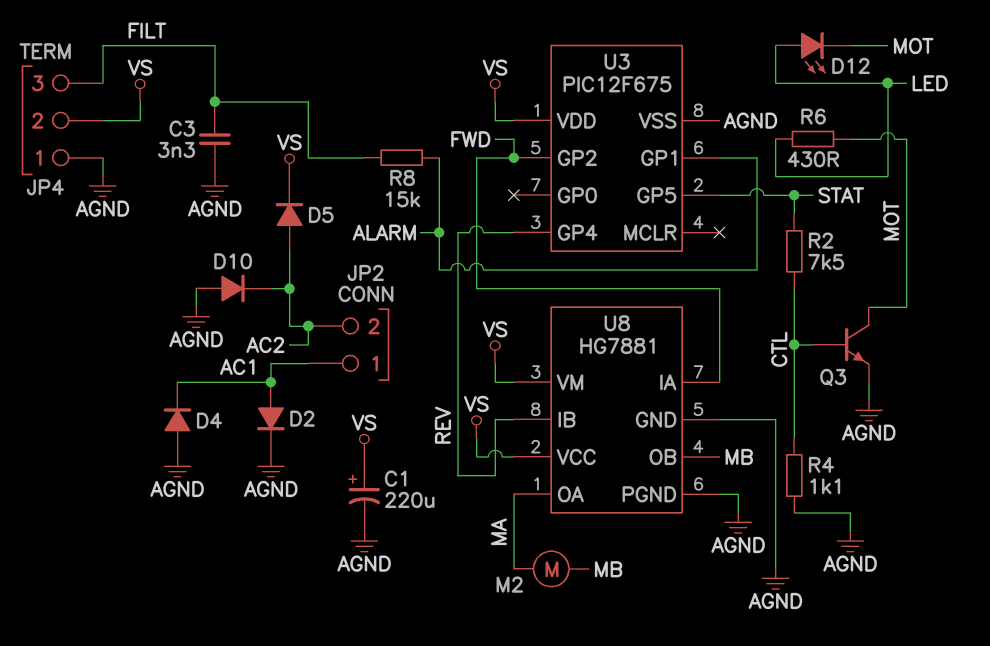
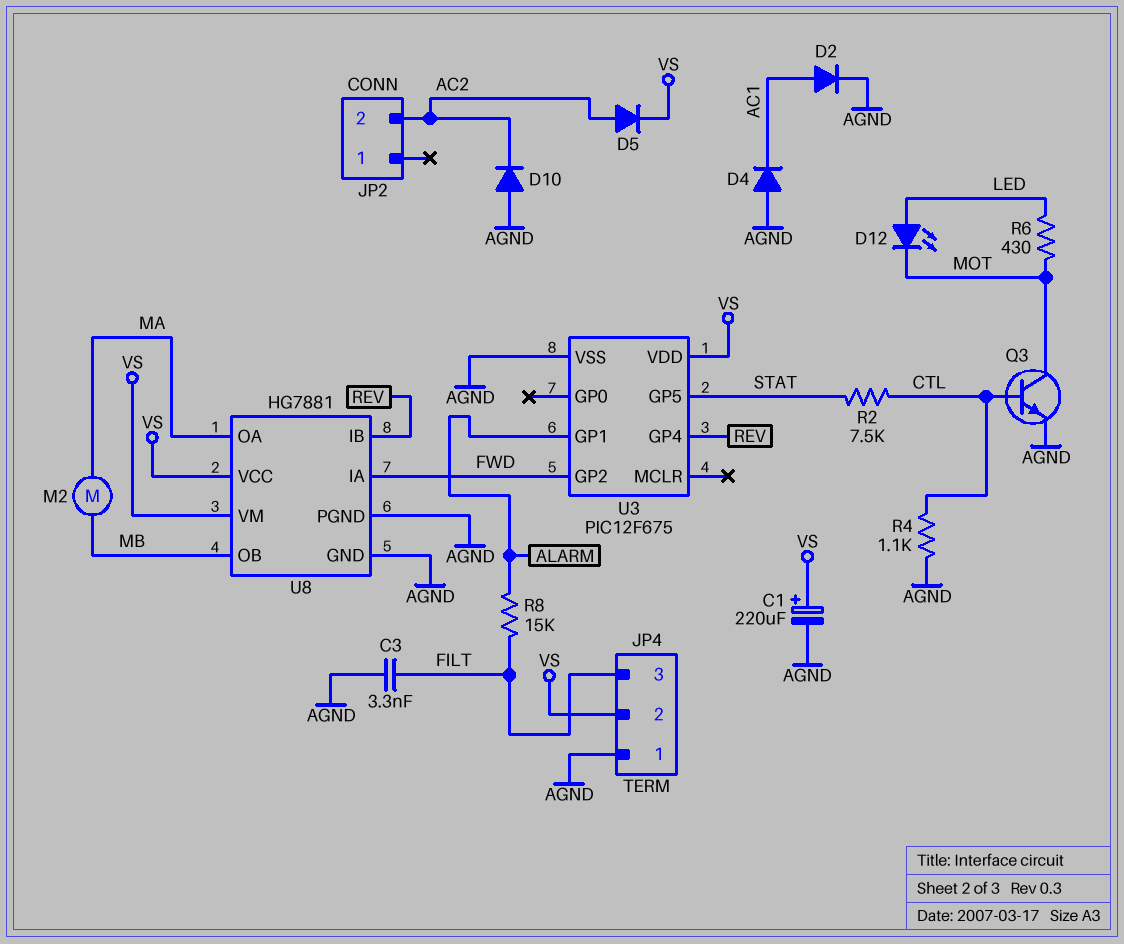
JP2 pin 1: AC1 -> none

